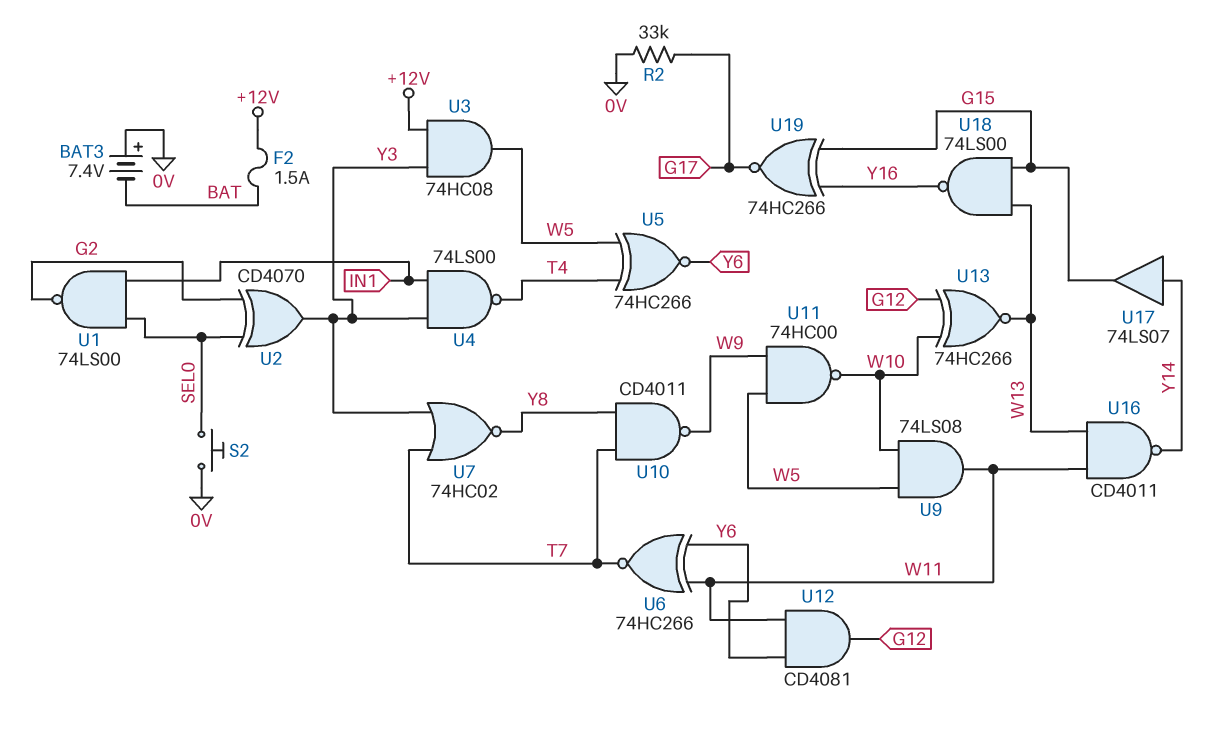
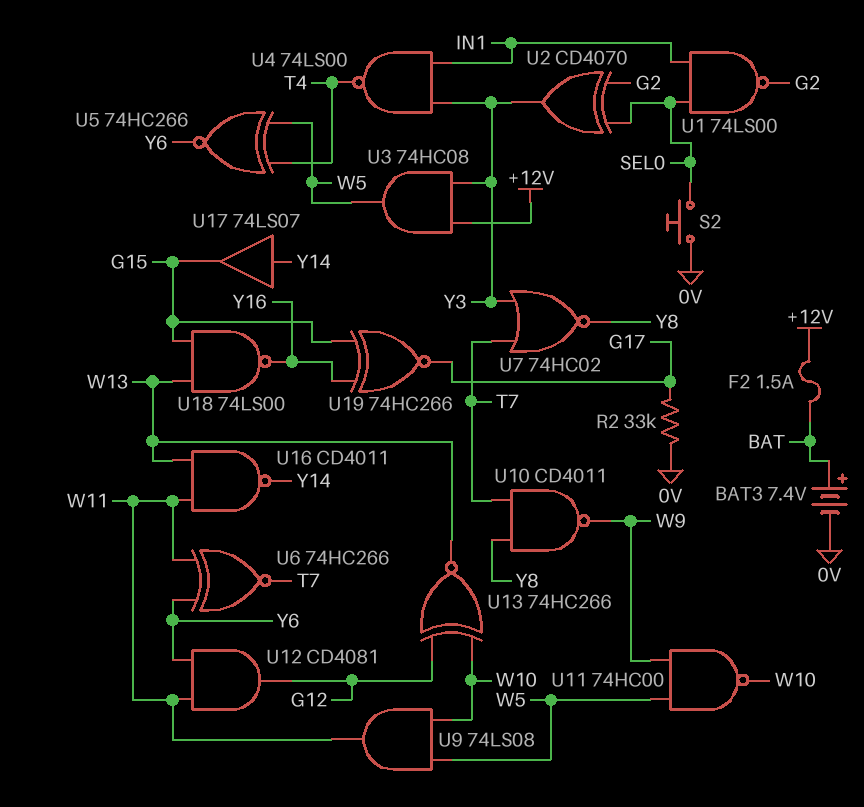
BAT3: 7.4V (plus 0V, minus BAT) -> 7.4V (plus BAT, minus 0V)

